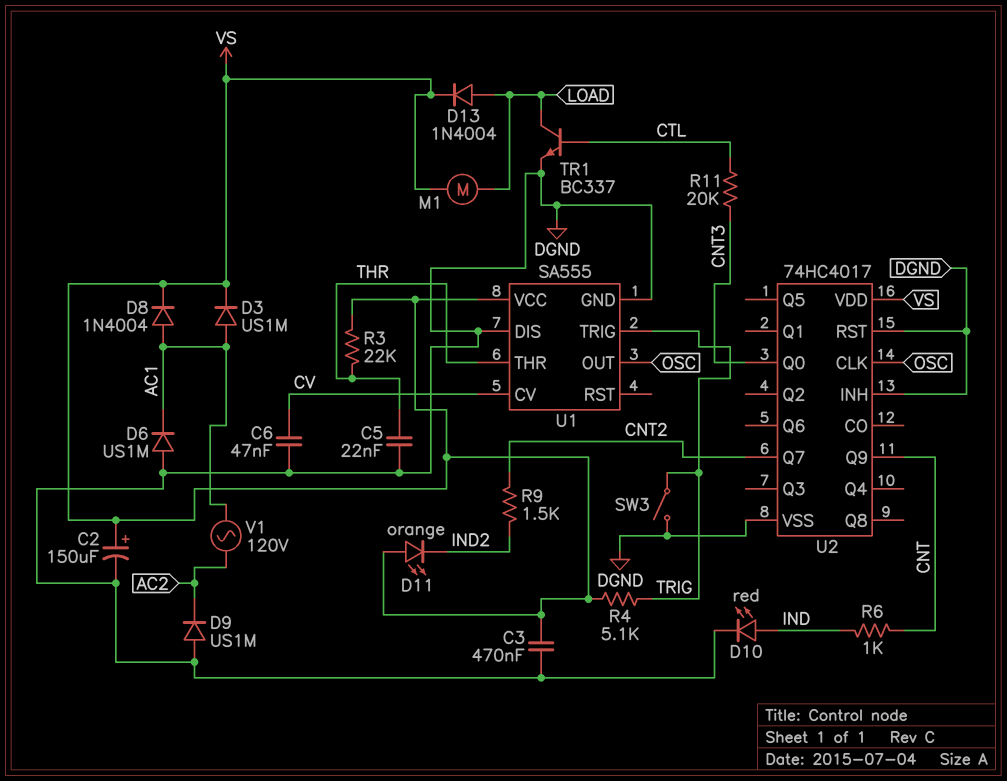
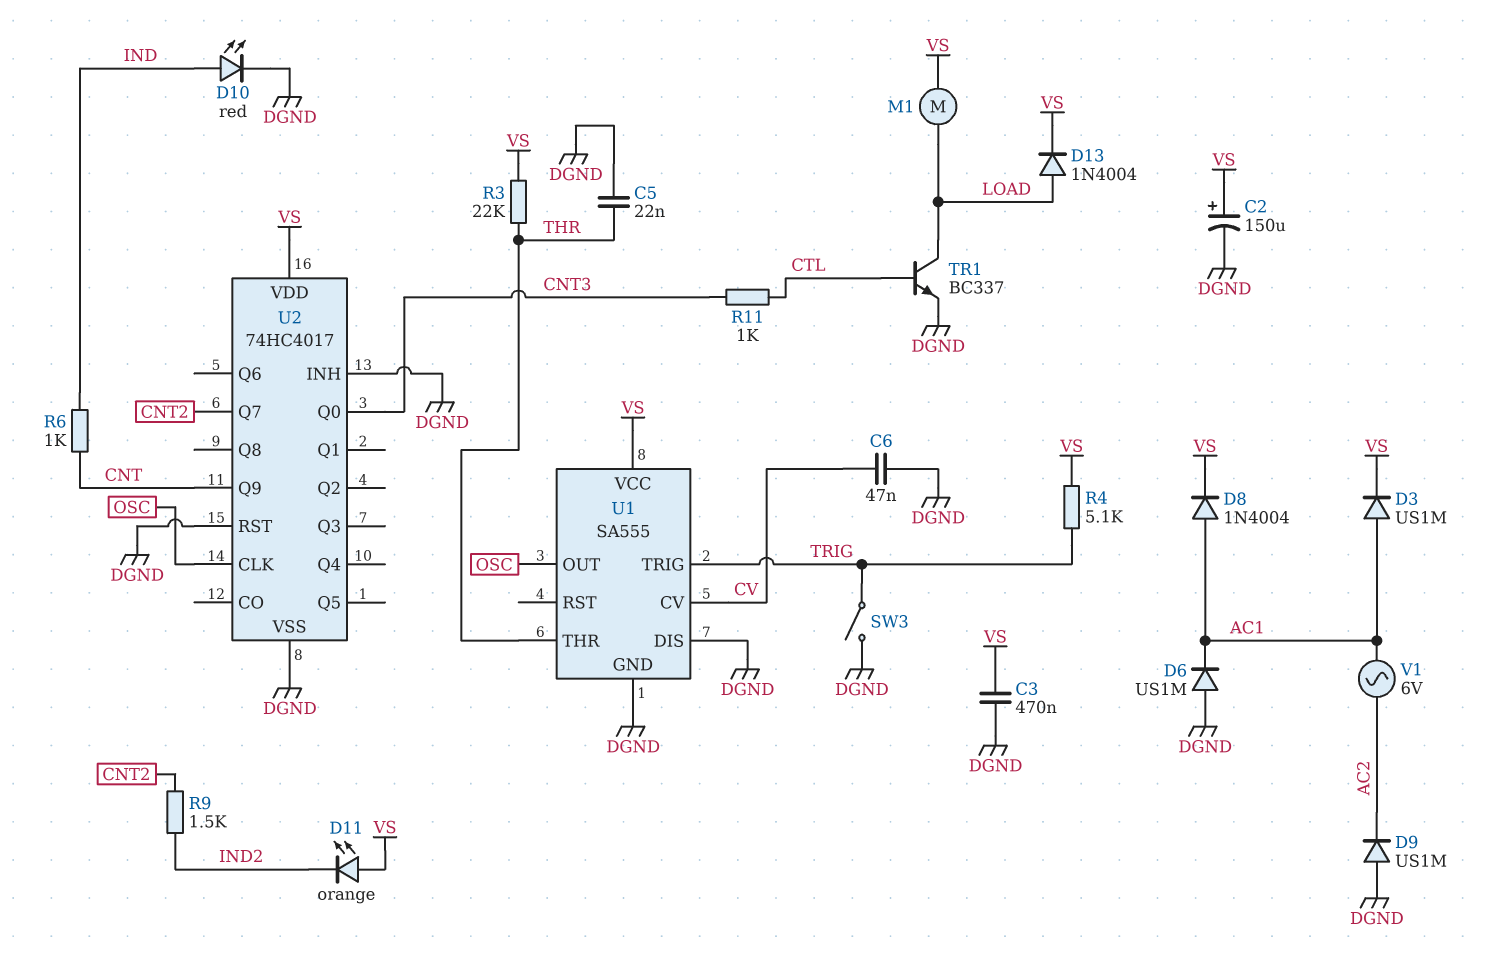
R11: 20k (CNT3, CTL) -> 1k (CNT3, CTL)
V1: AC 120V (AC1, AC2) -> AC 6V (AC1, AC2)

